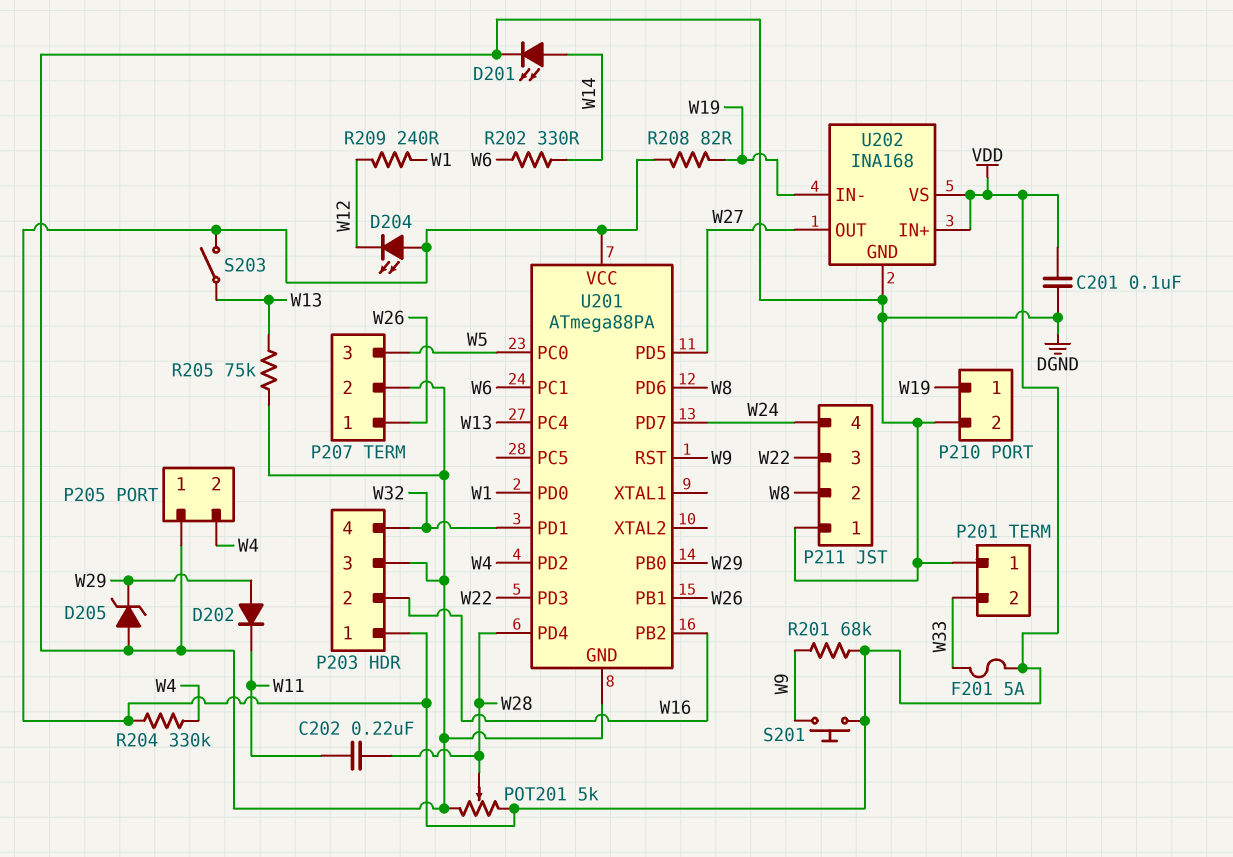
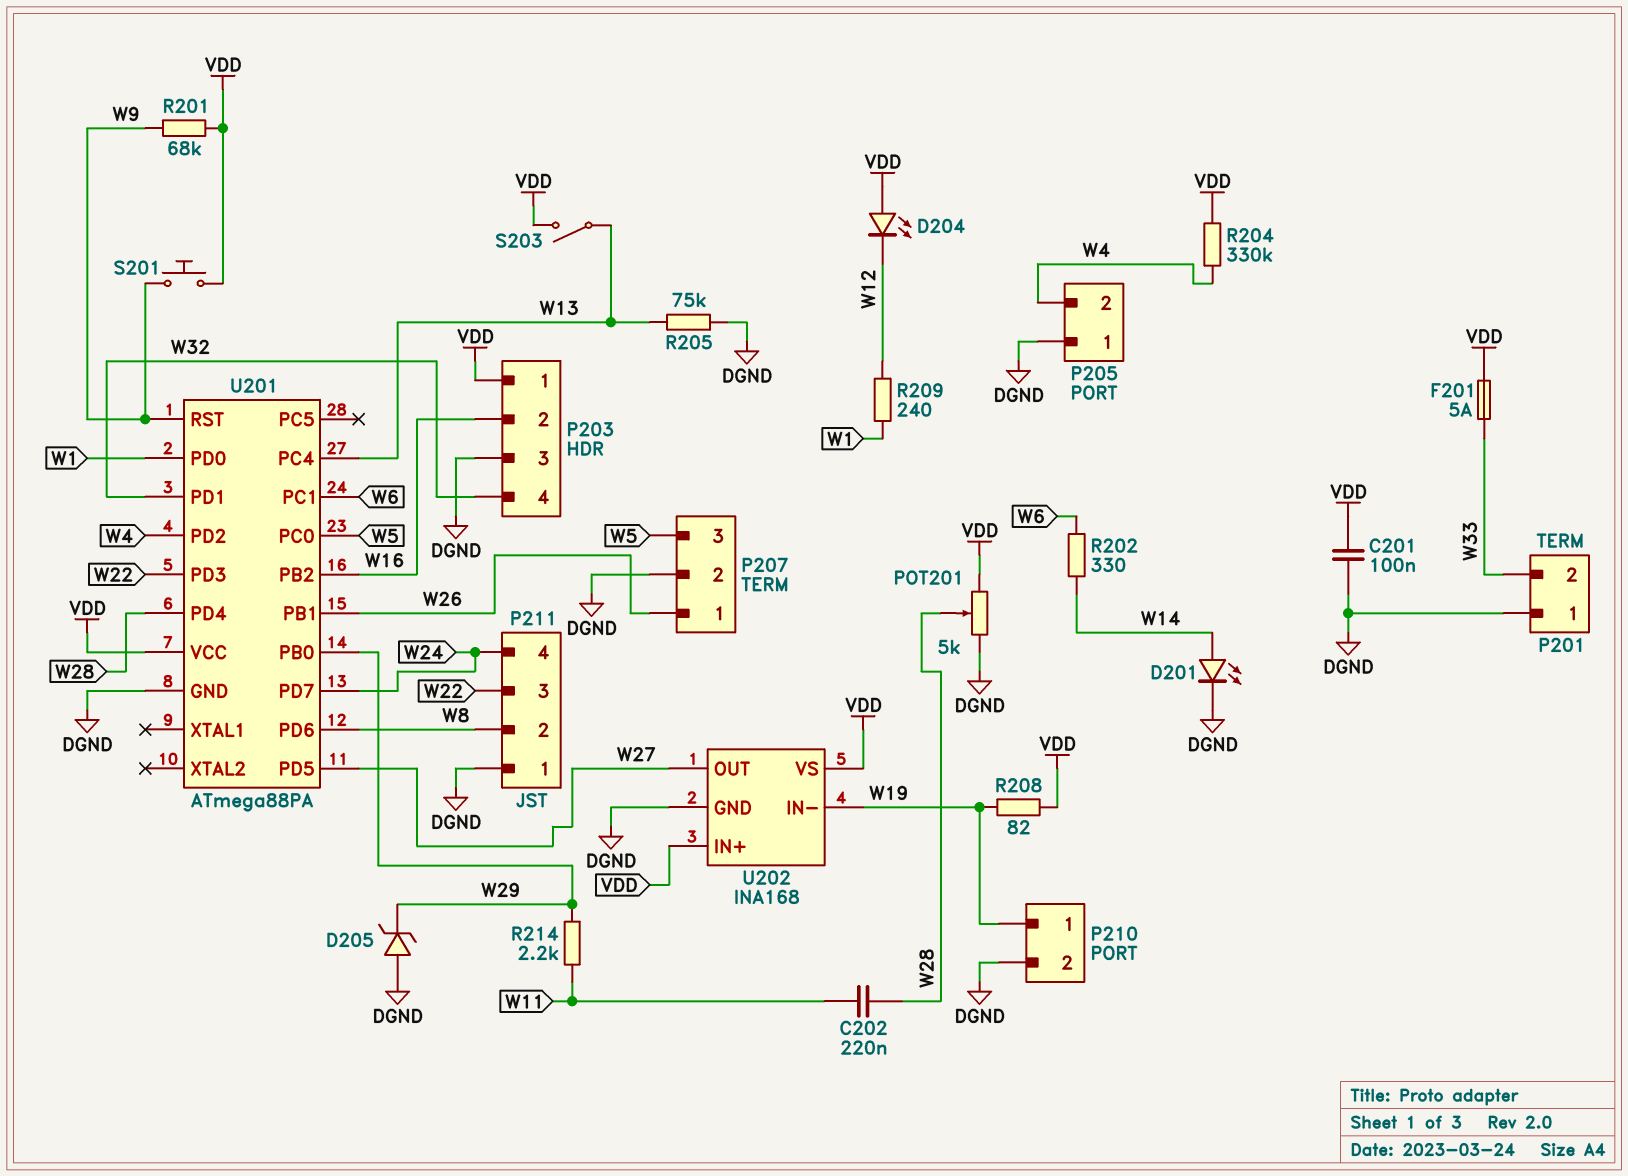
D202: diode (A W29, K W11) -> none
R214: none -> 2.2k (W11, W29)

